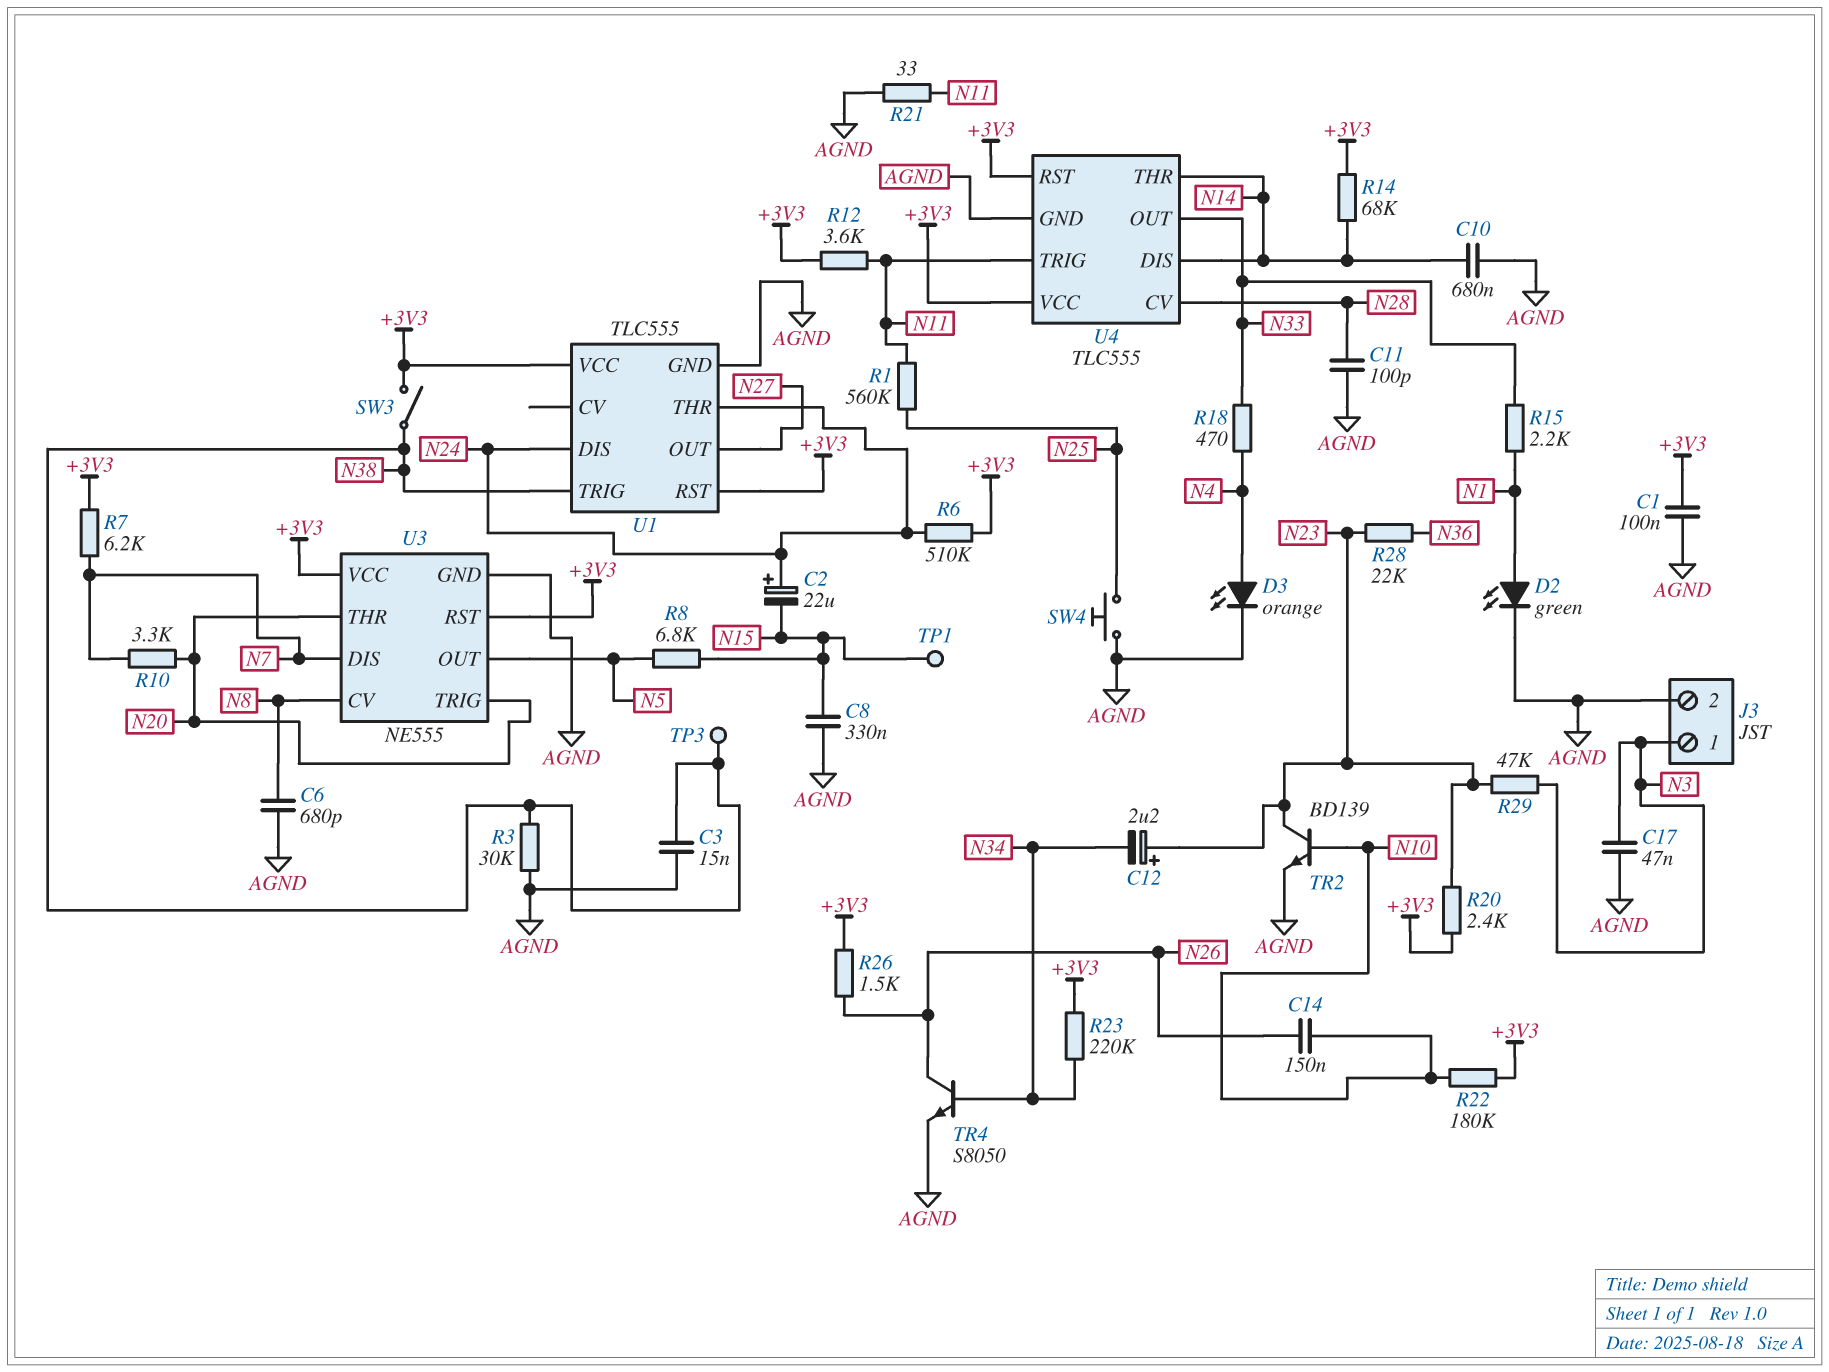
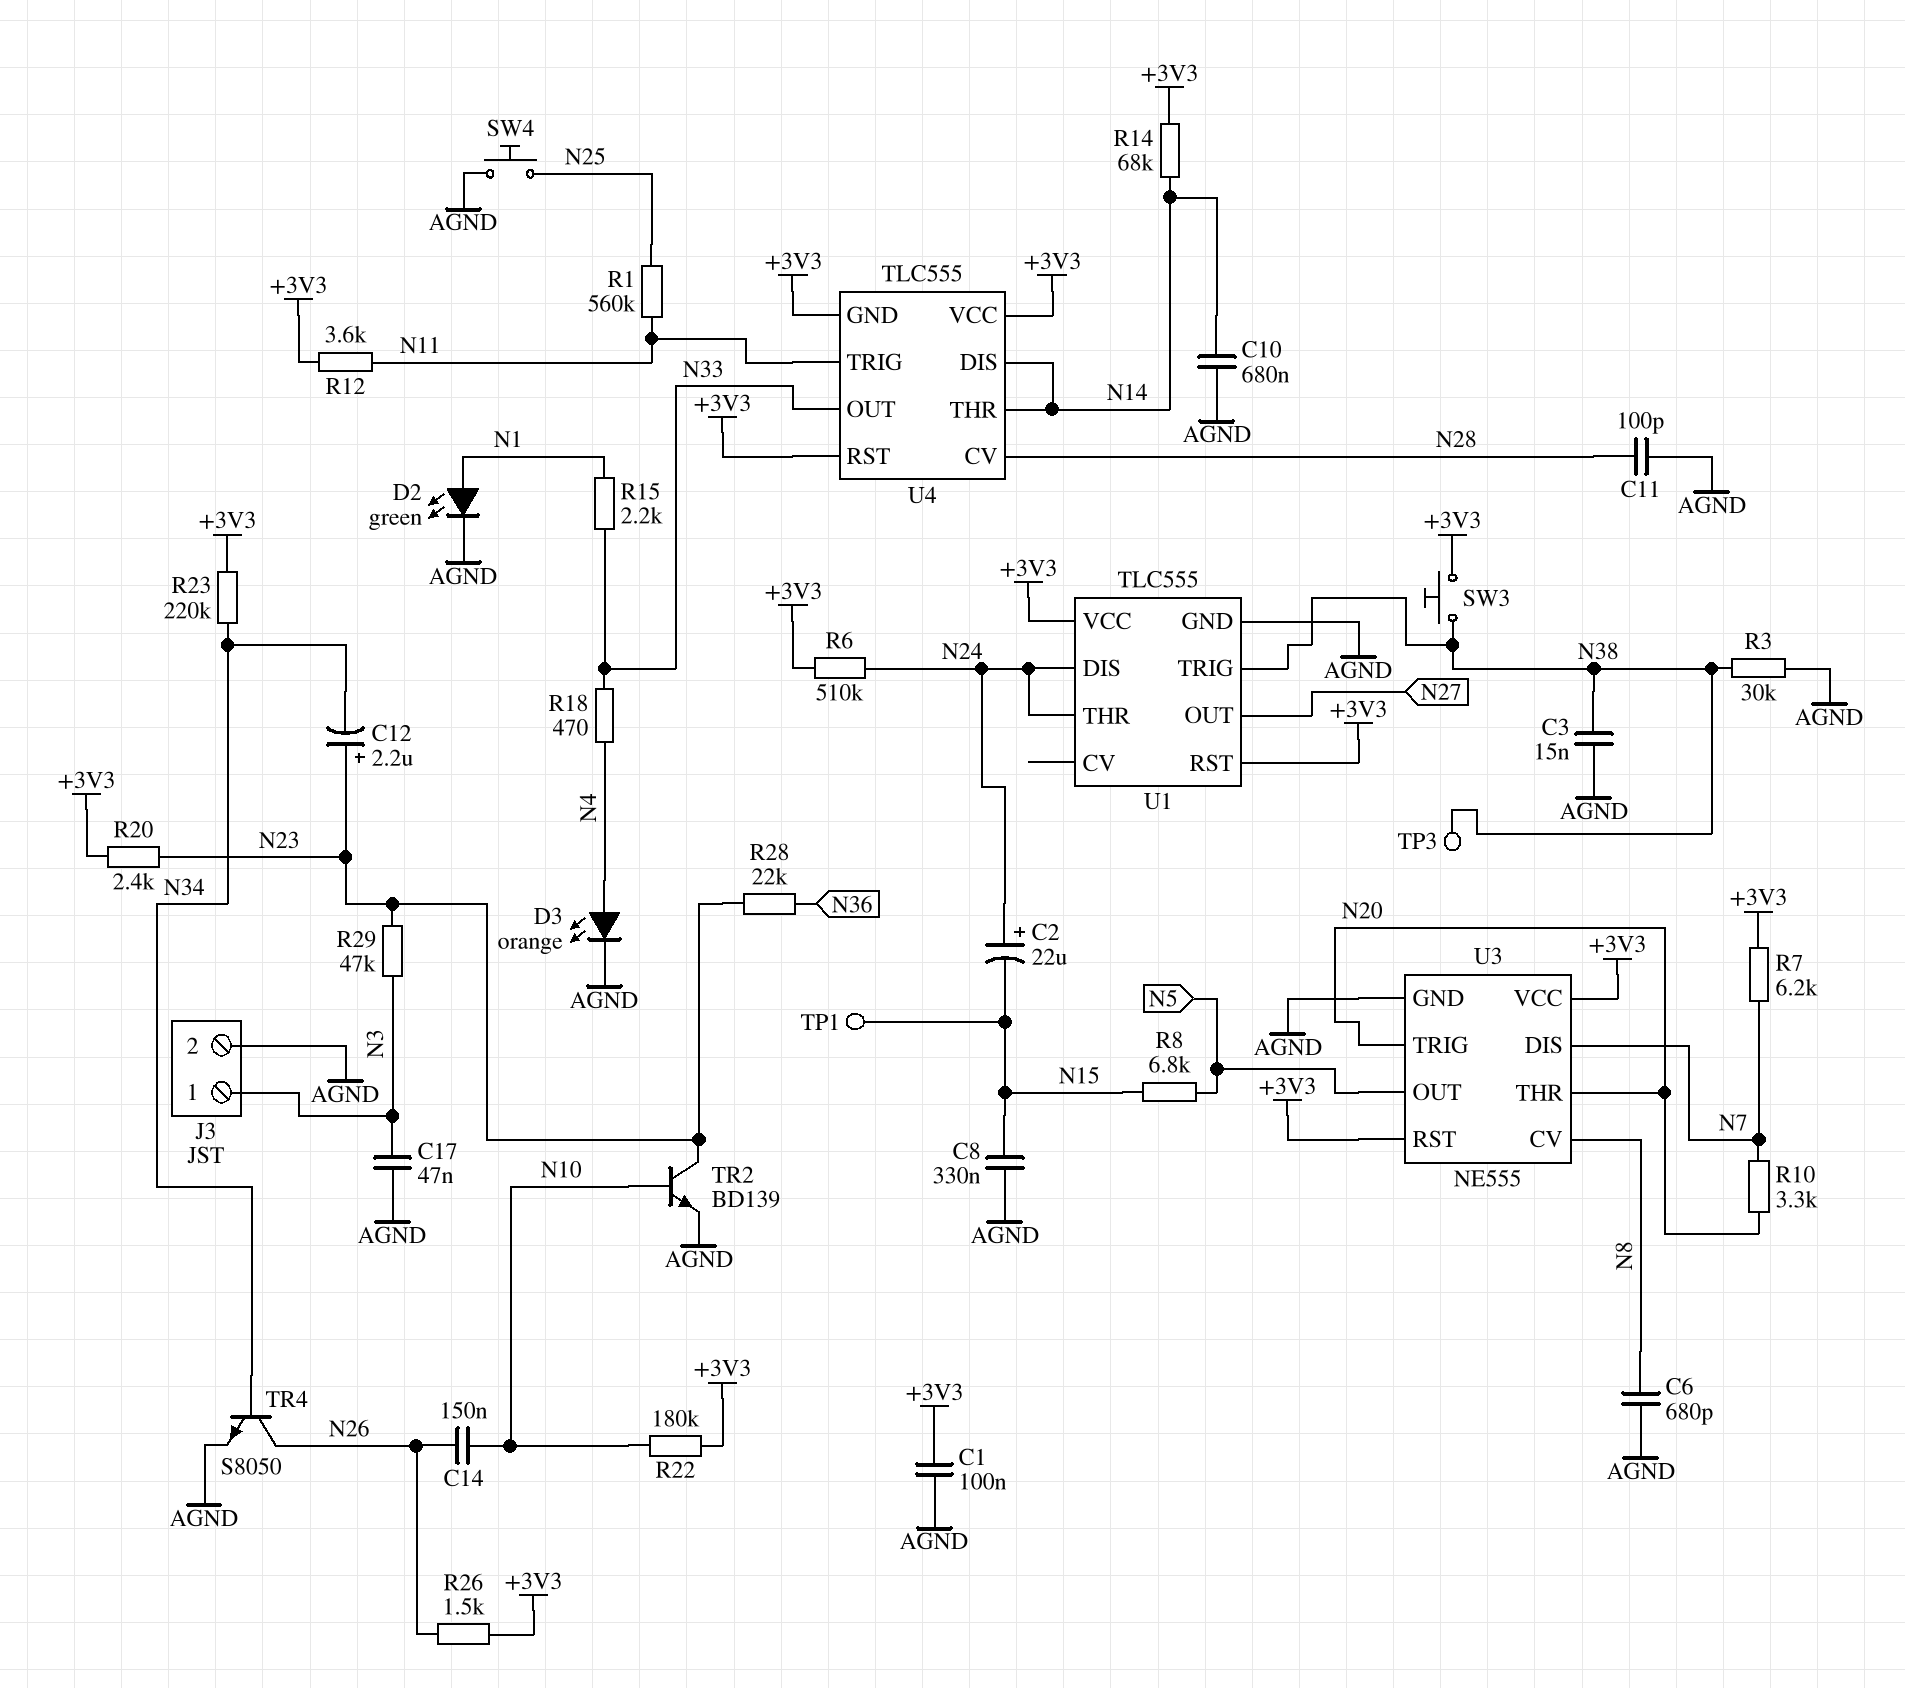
R21: 33 (AGND, N11) -> none
SW3: switch (+3V3, N38) -> button (+3V3, N38)
U4 pin GND: AGND -> +3V3

